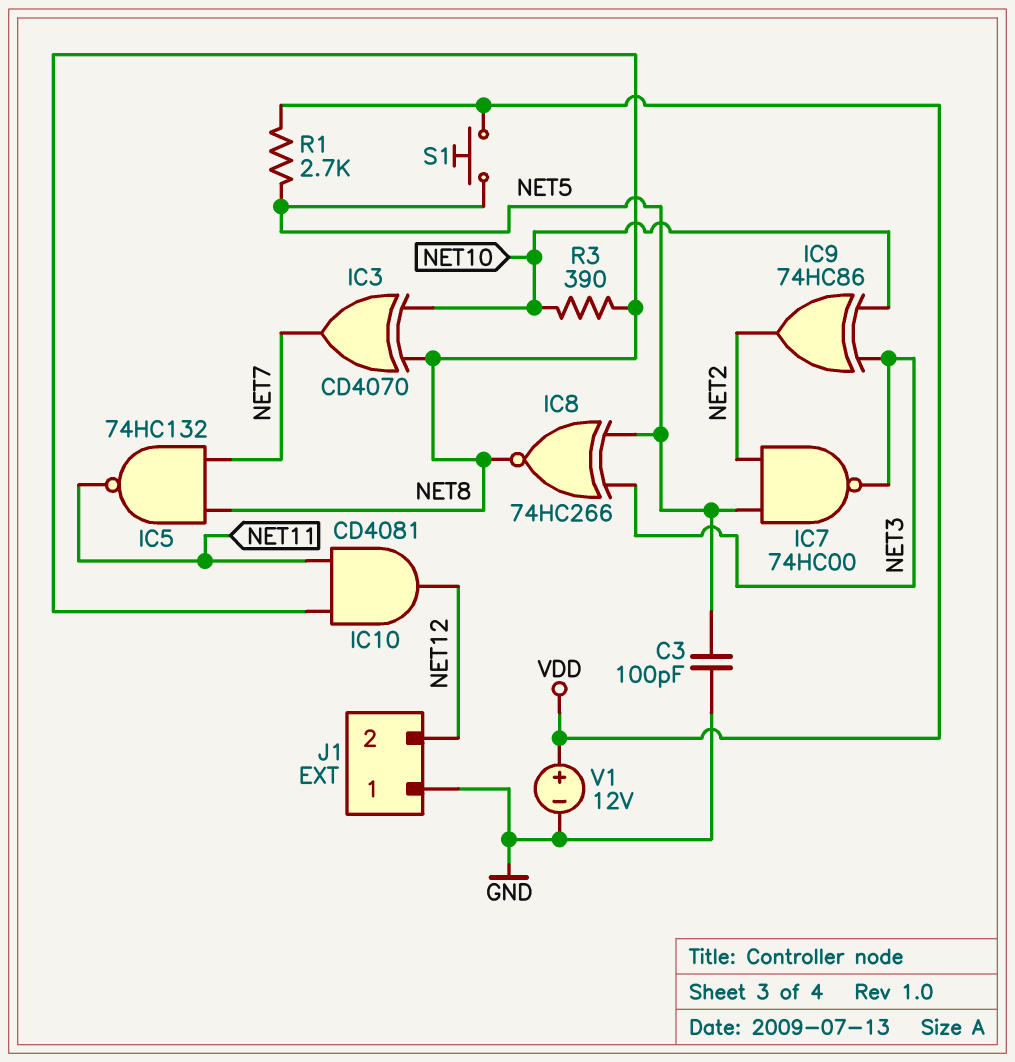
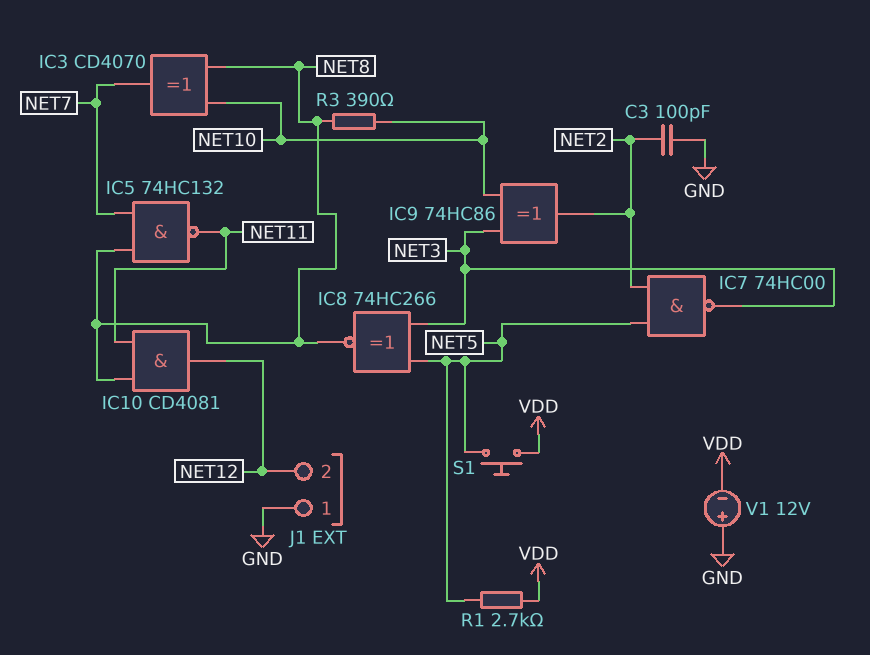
C3: 100pF (GND, NET5) -> 100pF (GND, NET2)
V1: 12V (plus VDD, minus GND) -> 12V (plus GND, minus VDD)

